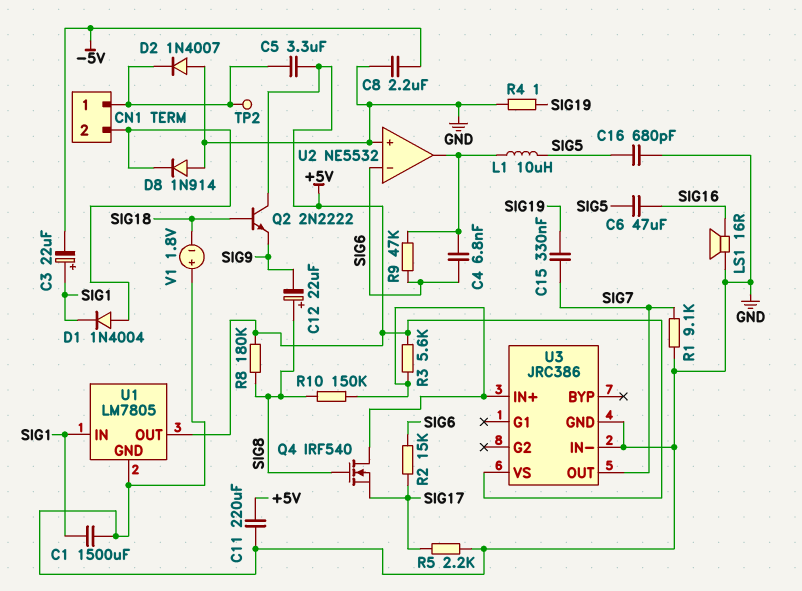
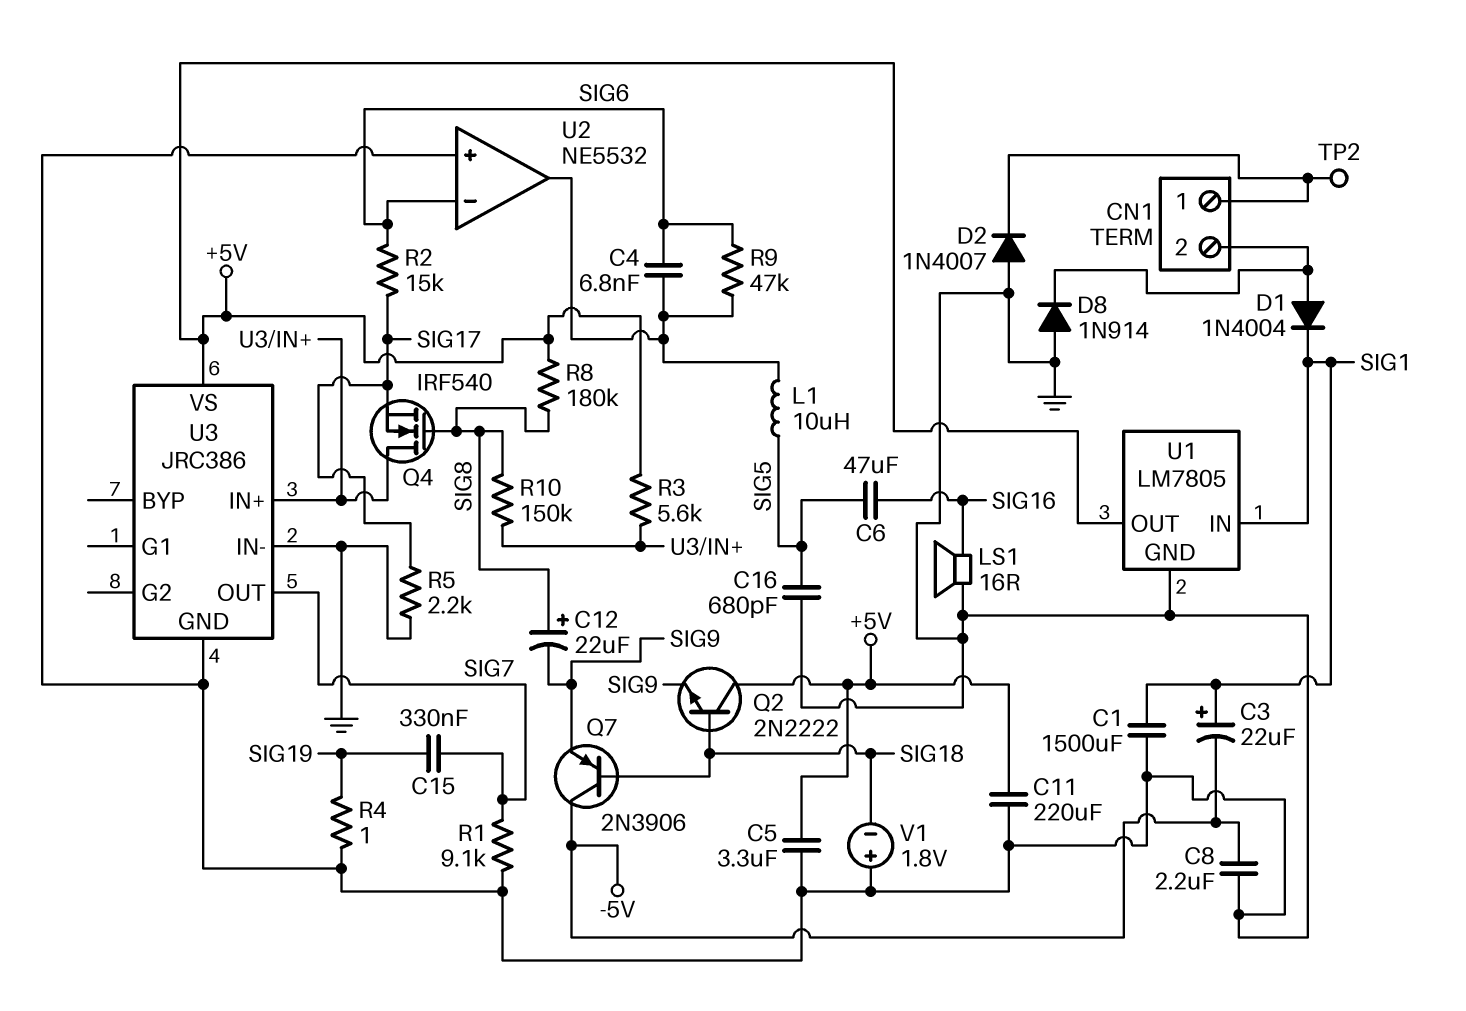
C5: 3.3uF (+5V, CN1/1) -> 3.3uF (+5V, GND)
Q7: none -> PNP 2N3906 (B SIG18, C -5V, E SIG9)

